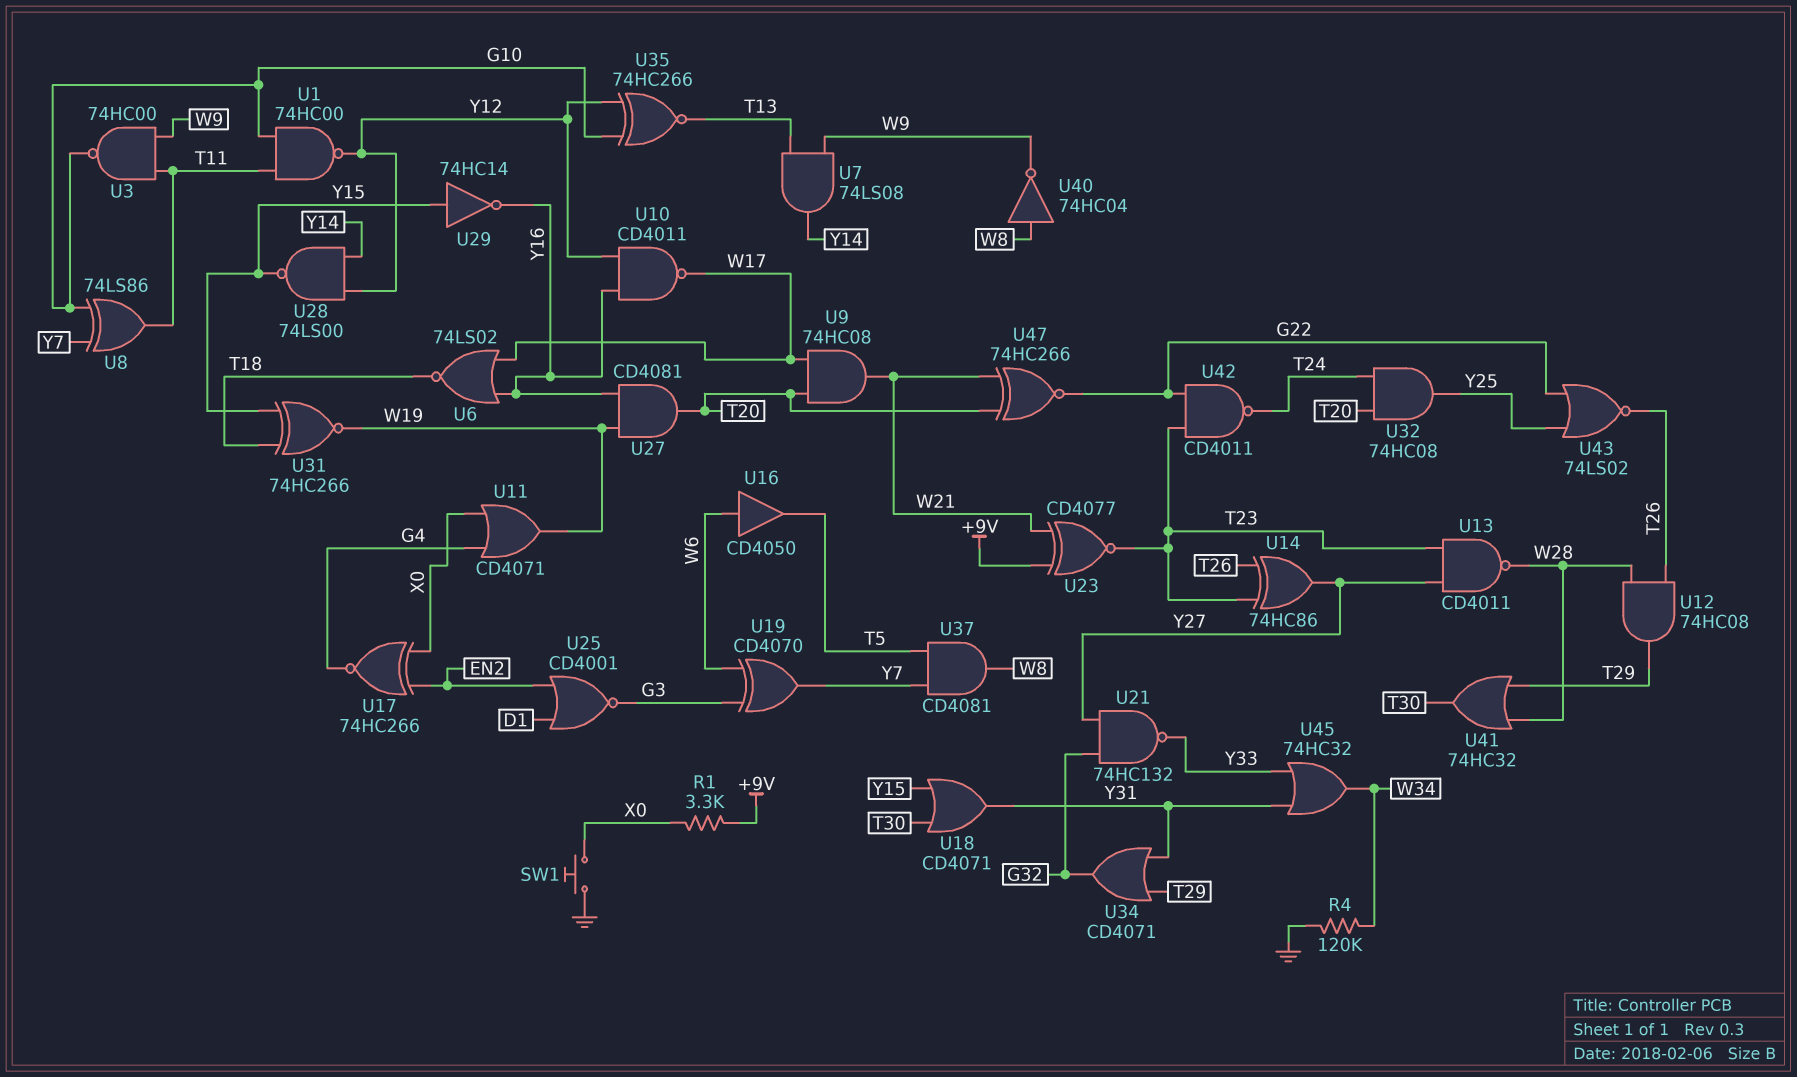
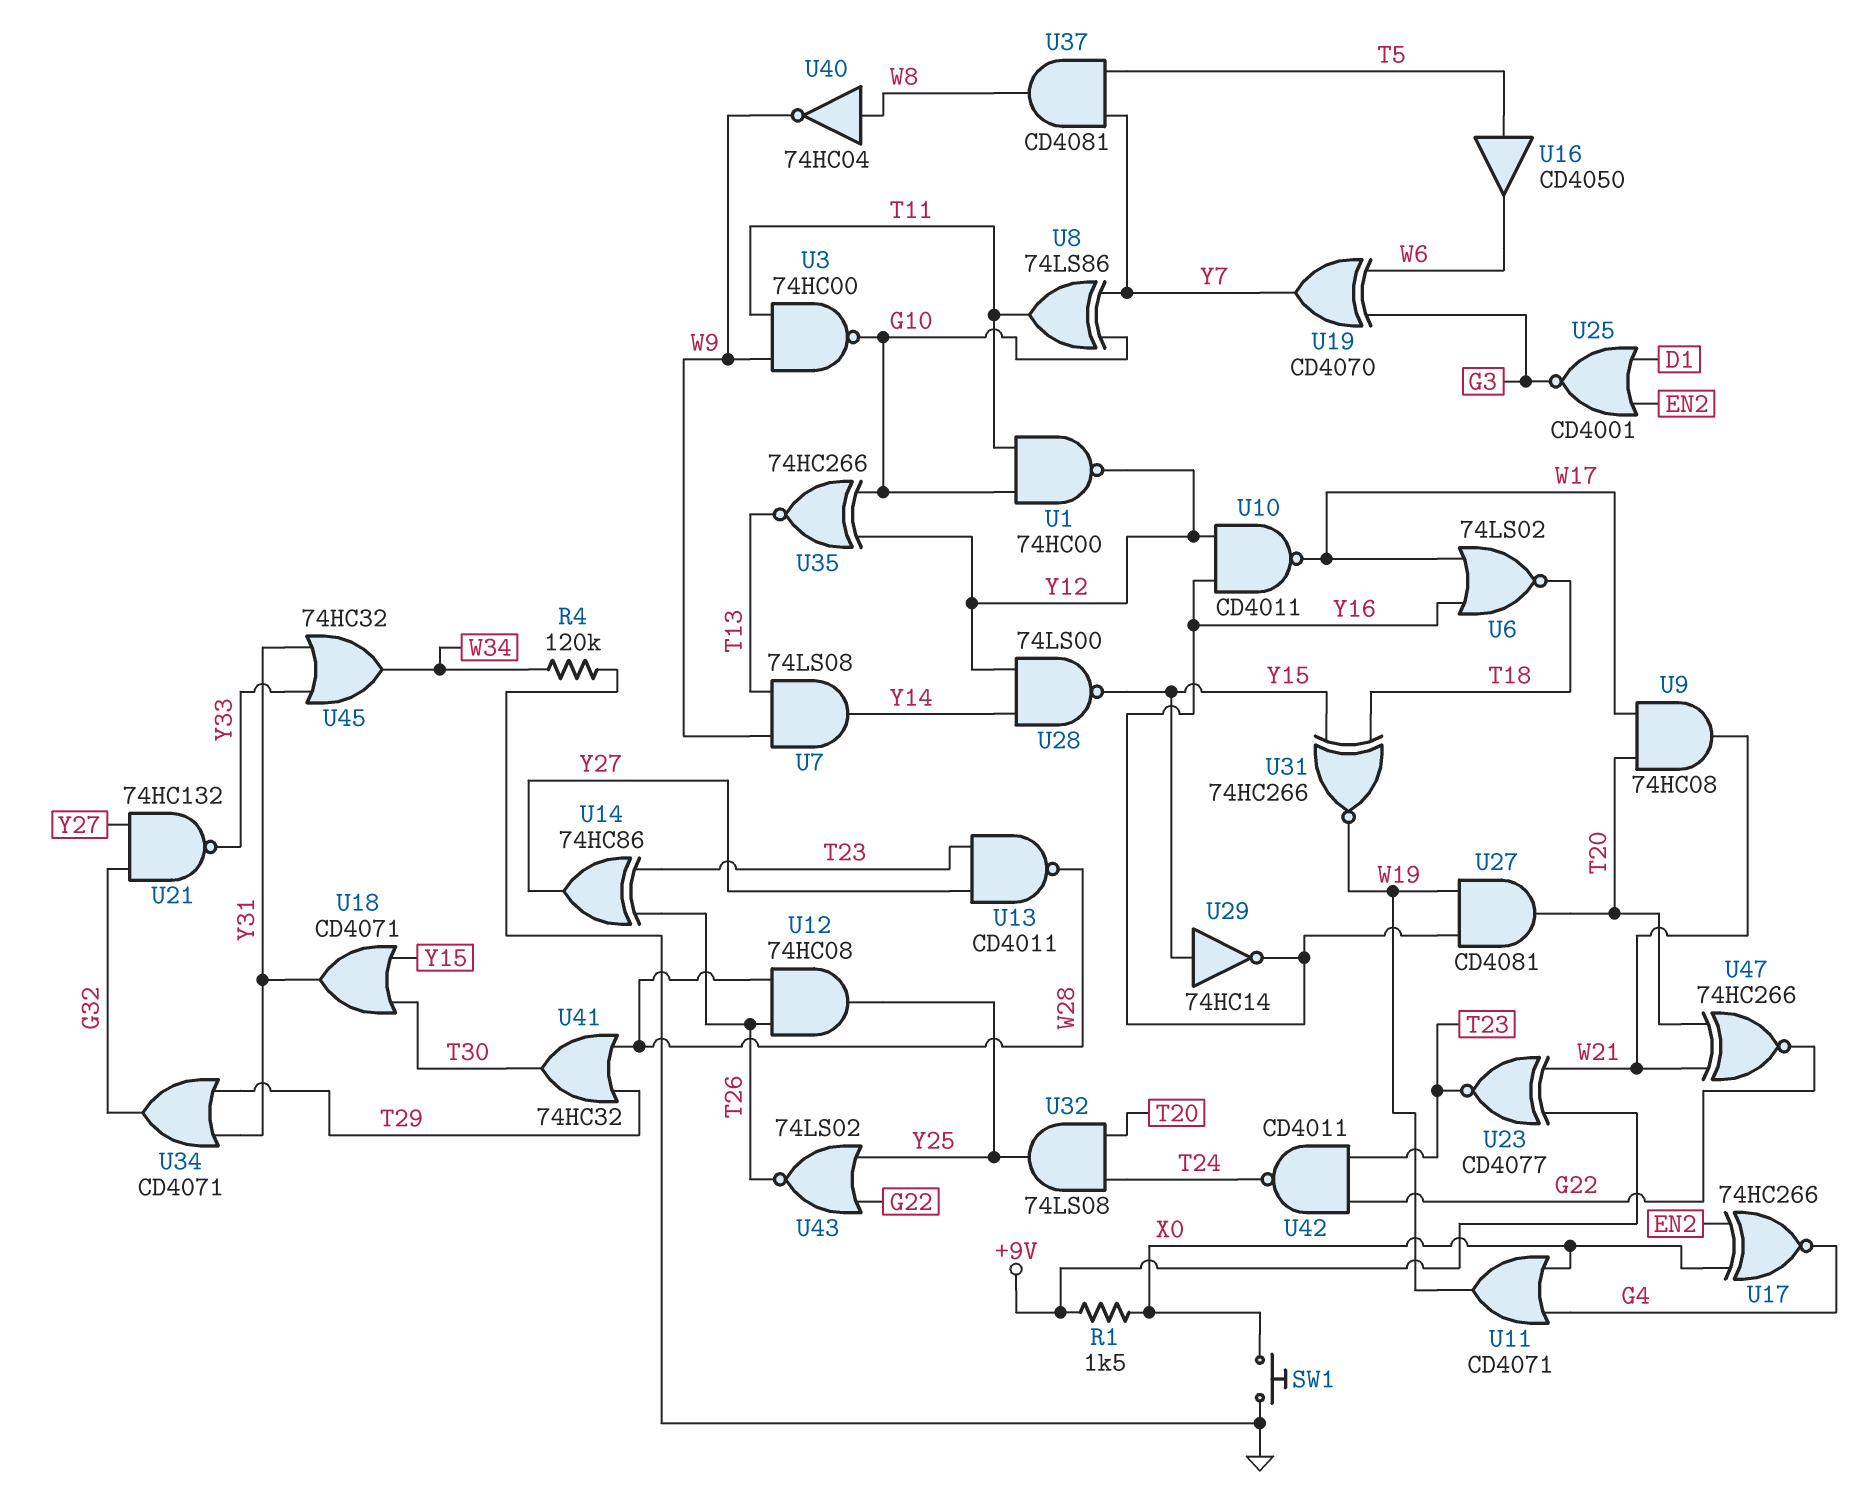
R1: 3.3k (+9V, X0) -> 1.5k (+9V, X0)
U12: AND 74HC08 (in T26, in W28, out T29) -> AND 74HC08 (in T26, in W28, out Y25)
U16: buffer CD4050 (in W6, out T5) -> buffer CD4050 (in T5, out W6)
U32: AND 74HC08 (in T20, in T24, out Y25) -> AND 74LS08 (in T20, in T24, out Y25)

